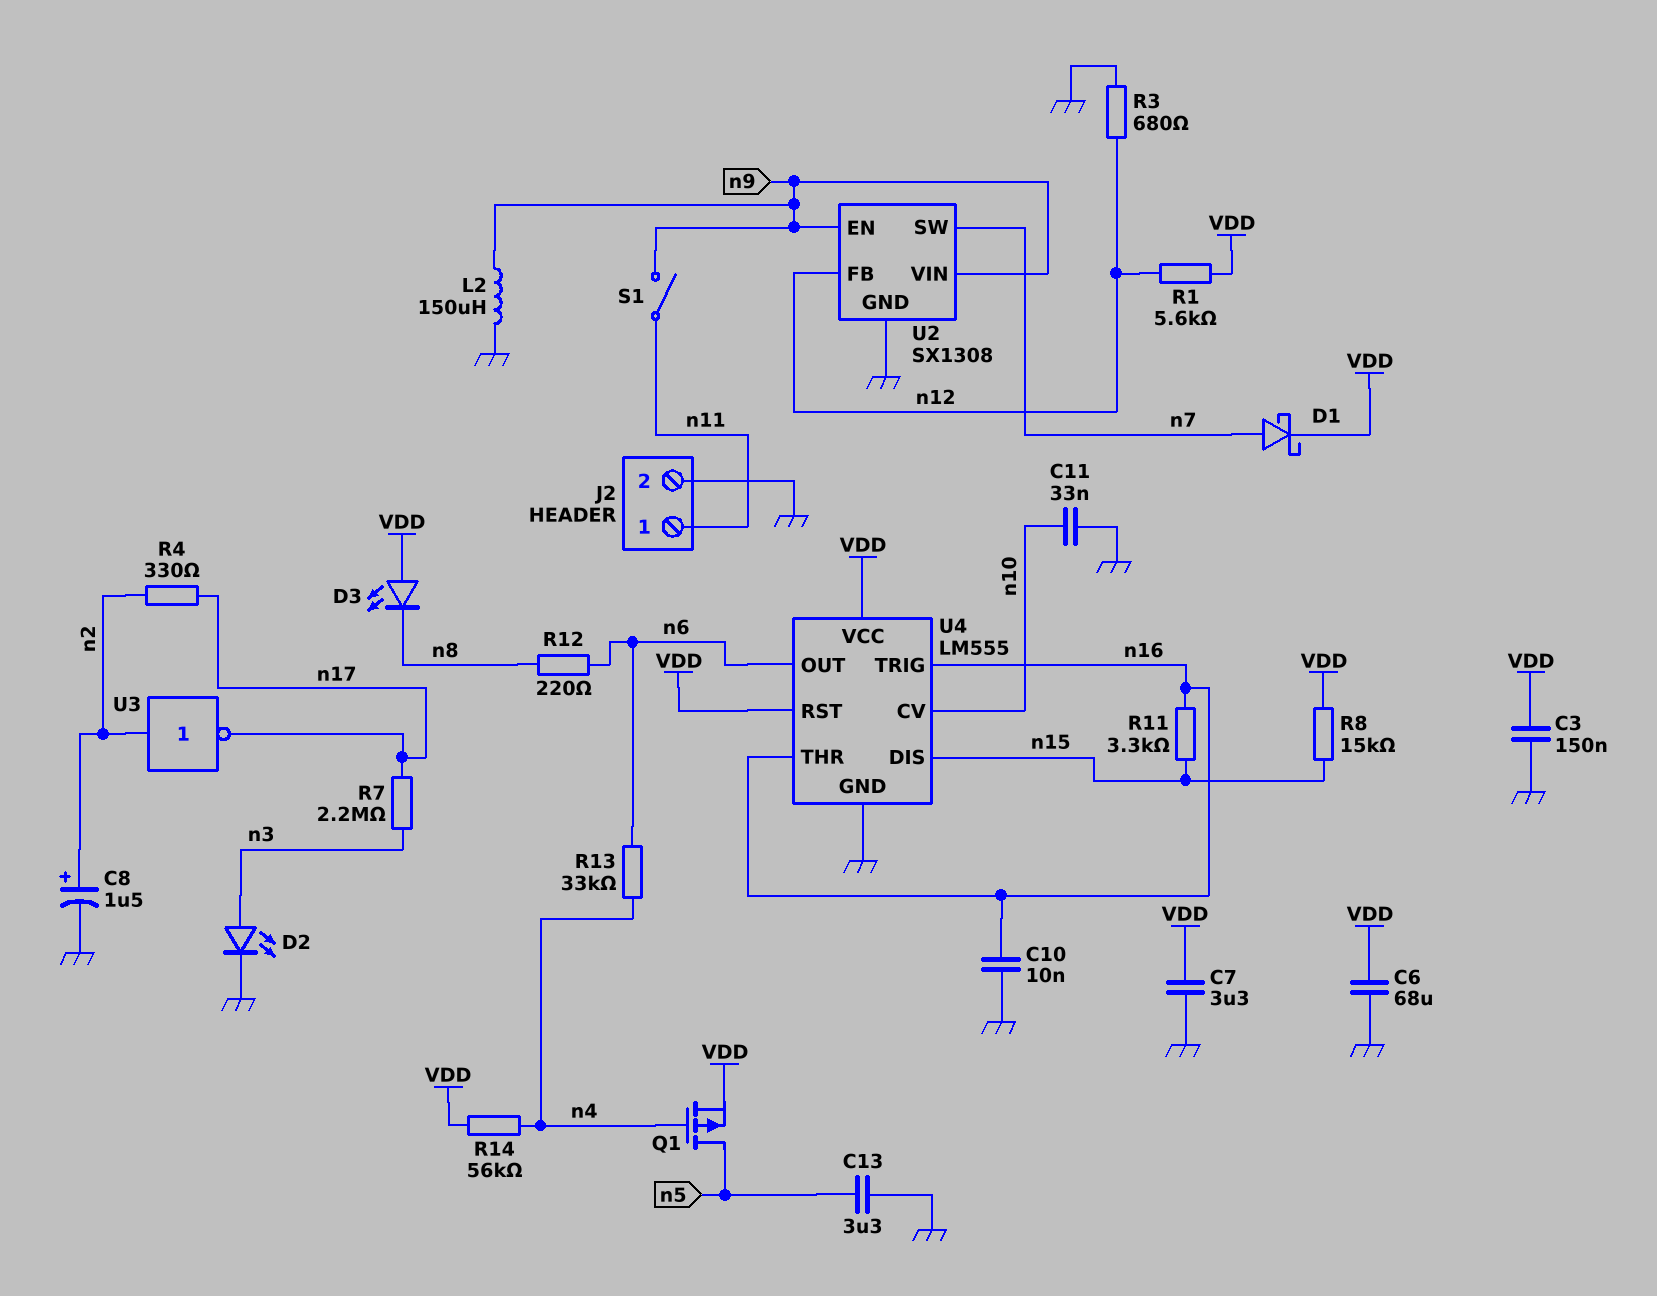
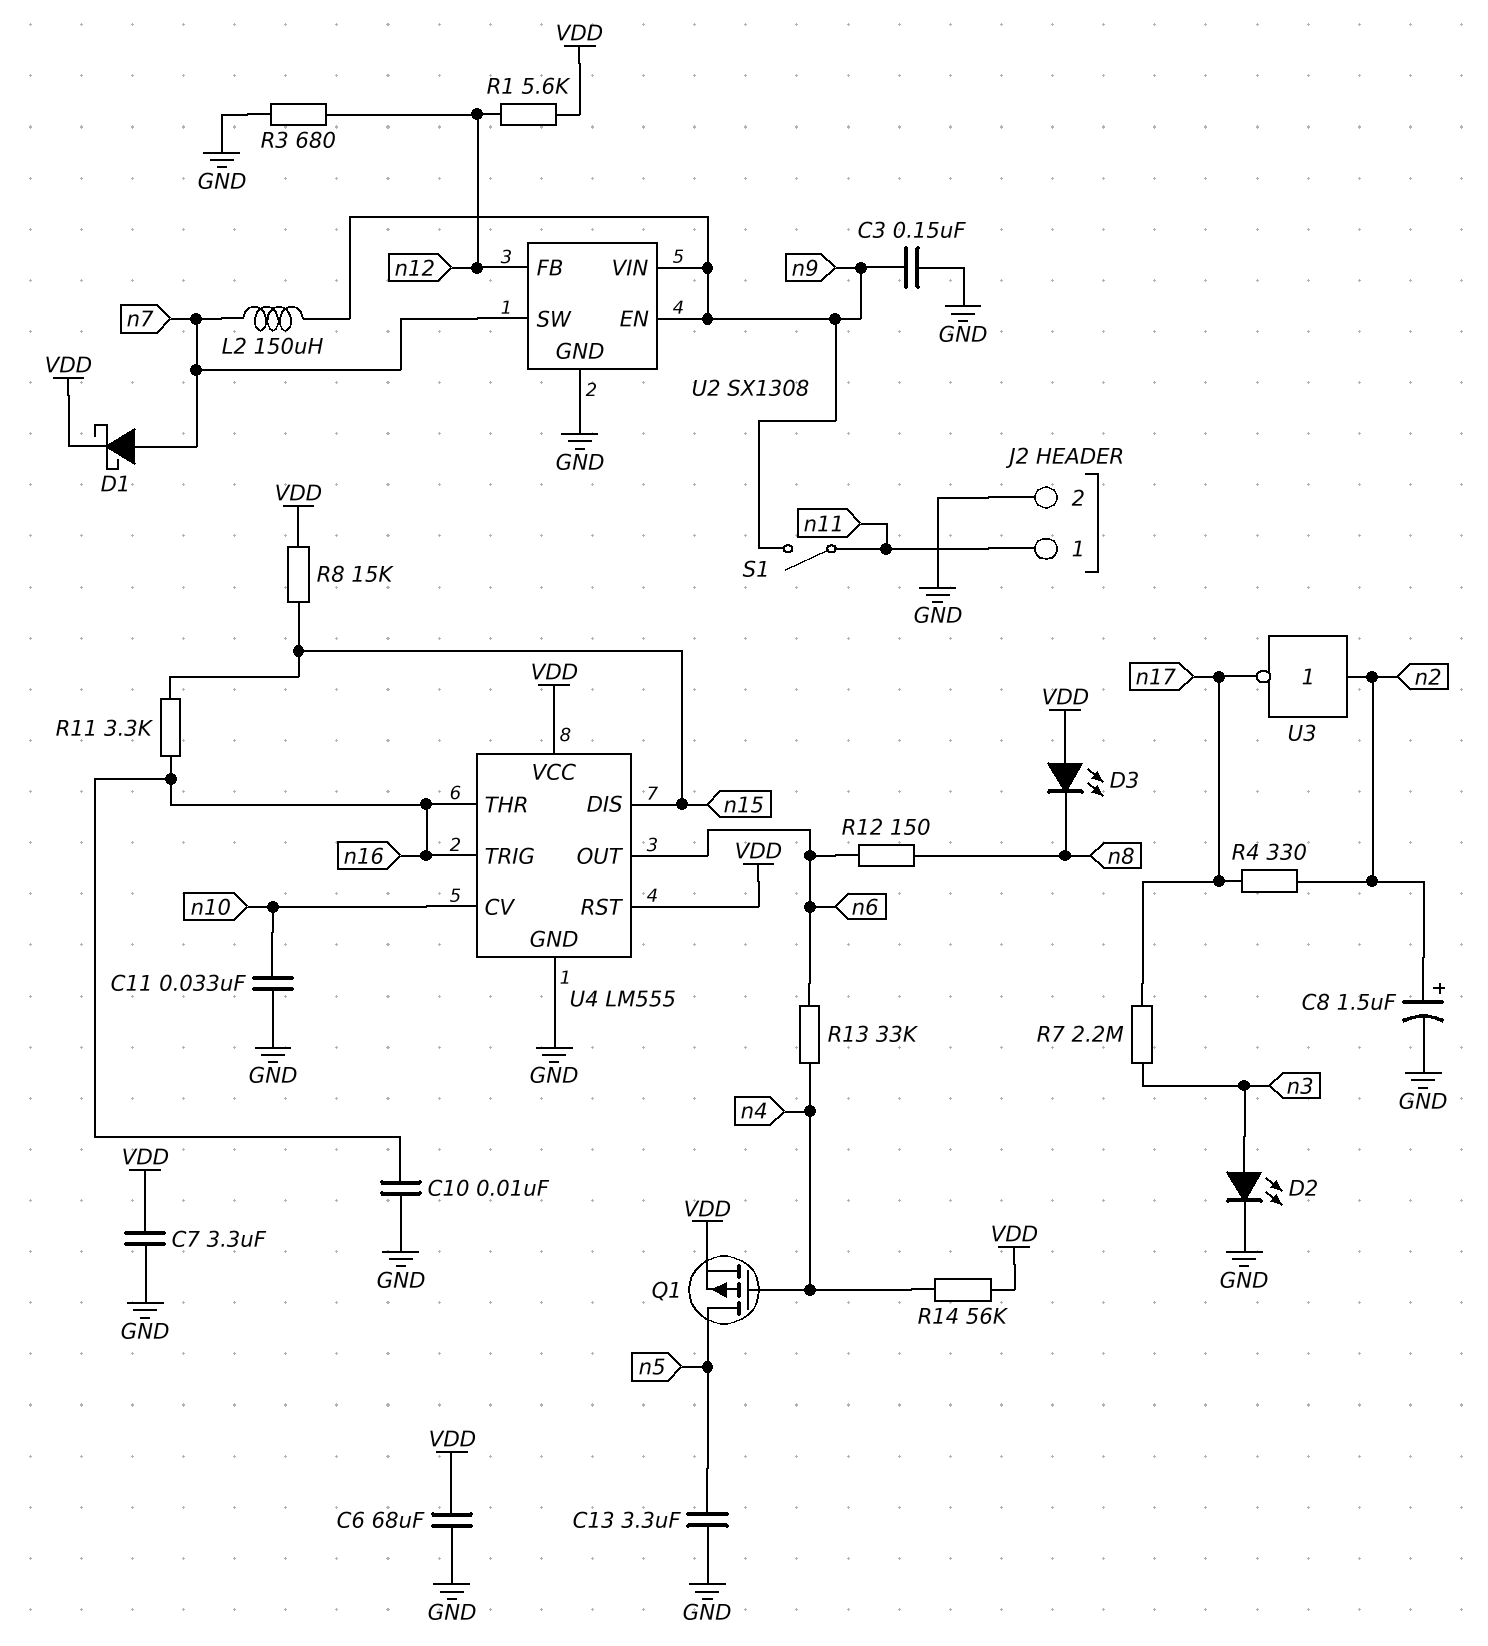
C3: 150nF (GND, VDD) -> 150nF (GND, n9)
L2: 150uH (GND, n9) -> 150uH (n7, n9)
R12: 220 (n6, n8) -> 150 (n6, n8)

